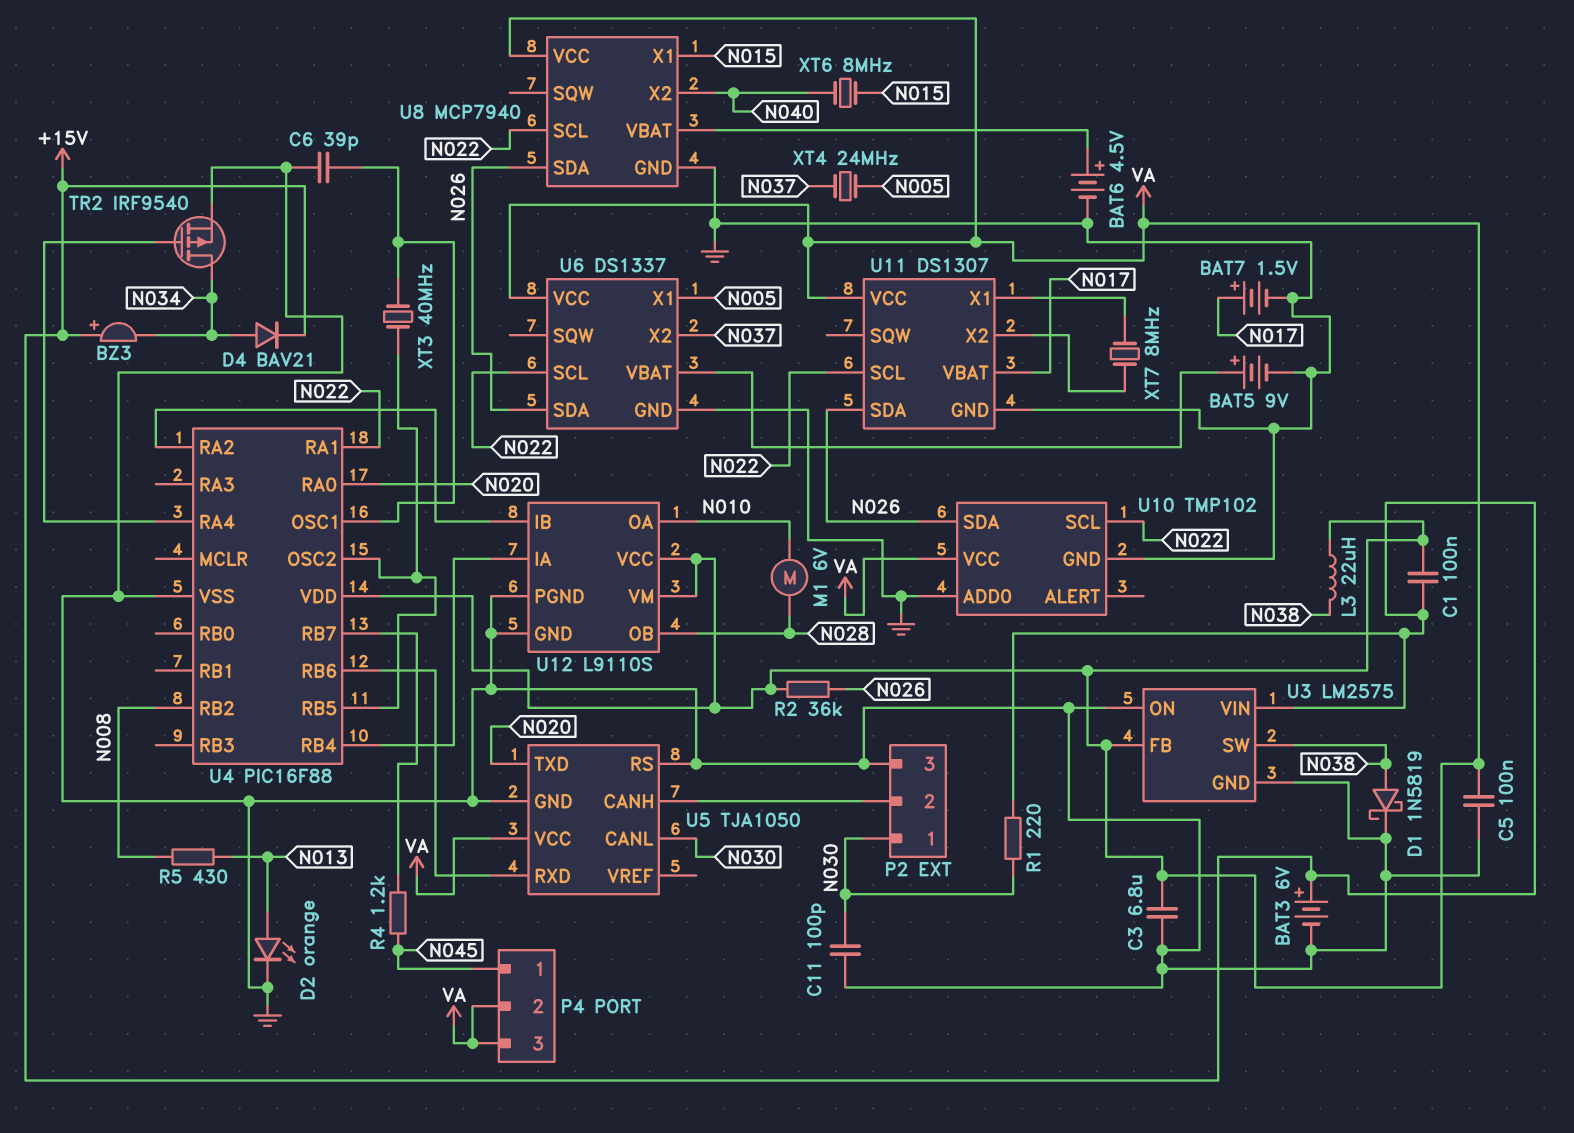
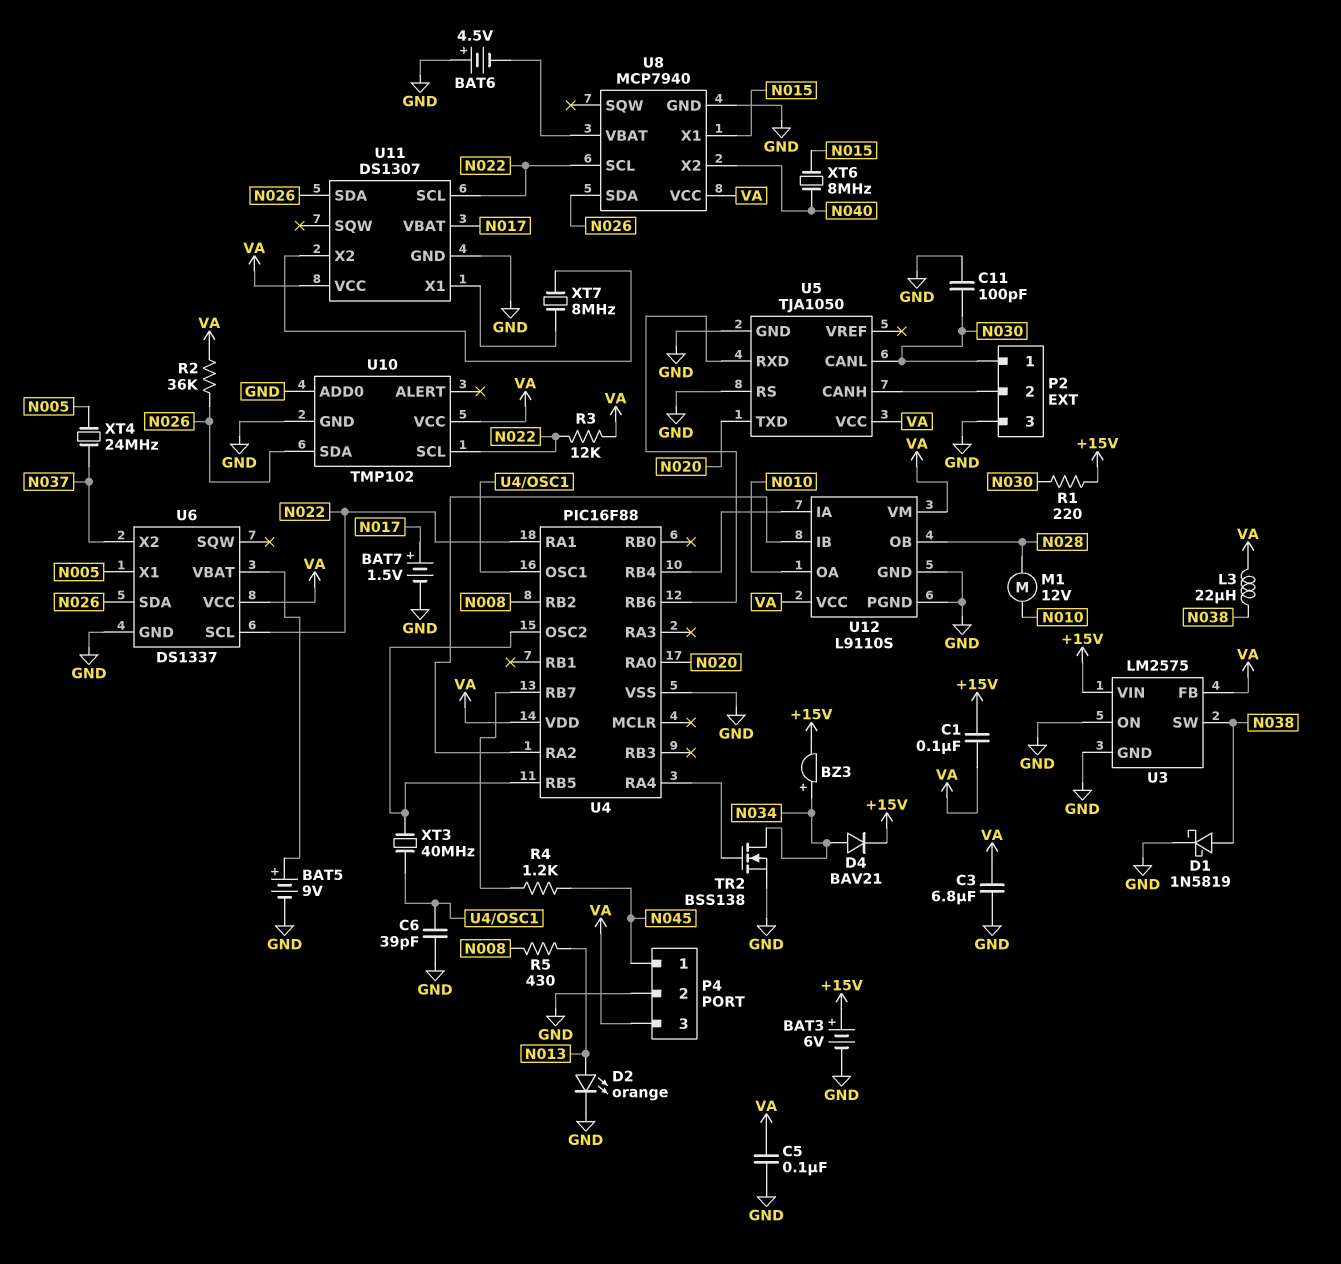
BAT6: 4.5V (plus U8/VBAT, minus GND) -> 4.5V (plus GND, minus U8/VBAT)
BZ3: buzzer (plus +15V, minus N034) -> buzzer (plus N034, minus +15V)
M1: motor 6V (N010, N028) -> motor 12V (N010, N028)
P4 pin 2: VA -> GND
R3: none -> 12k (N022, VA)
TR2: PMOS IRF9540 (G U4/RA4, D N034, S GND) -> NMOS BSS138 (G U4/RA4, D N034, S GND)

